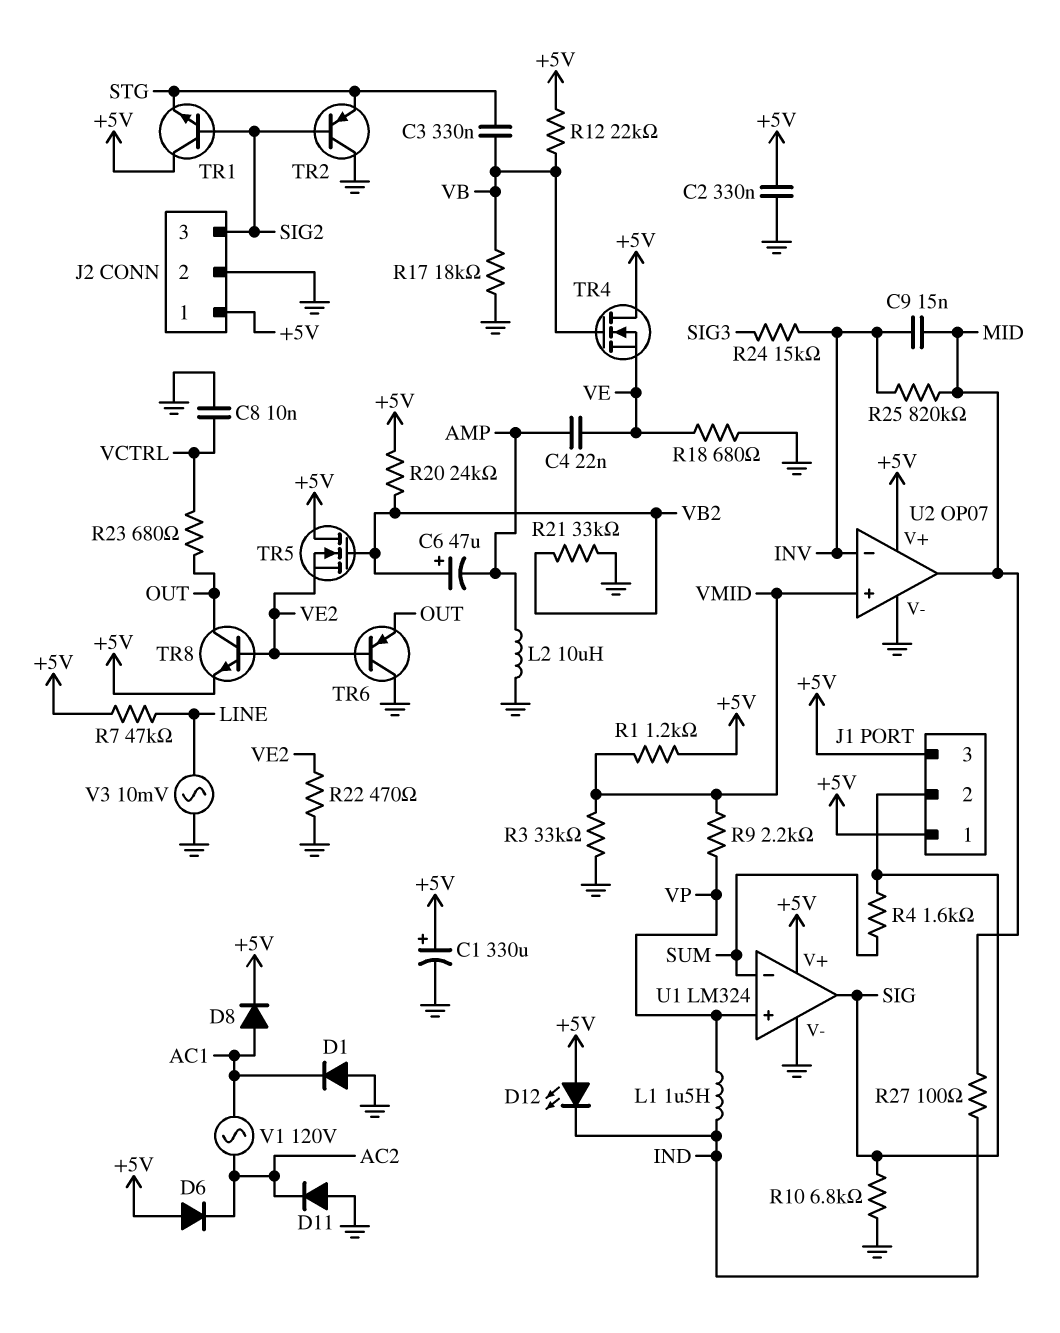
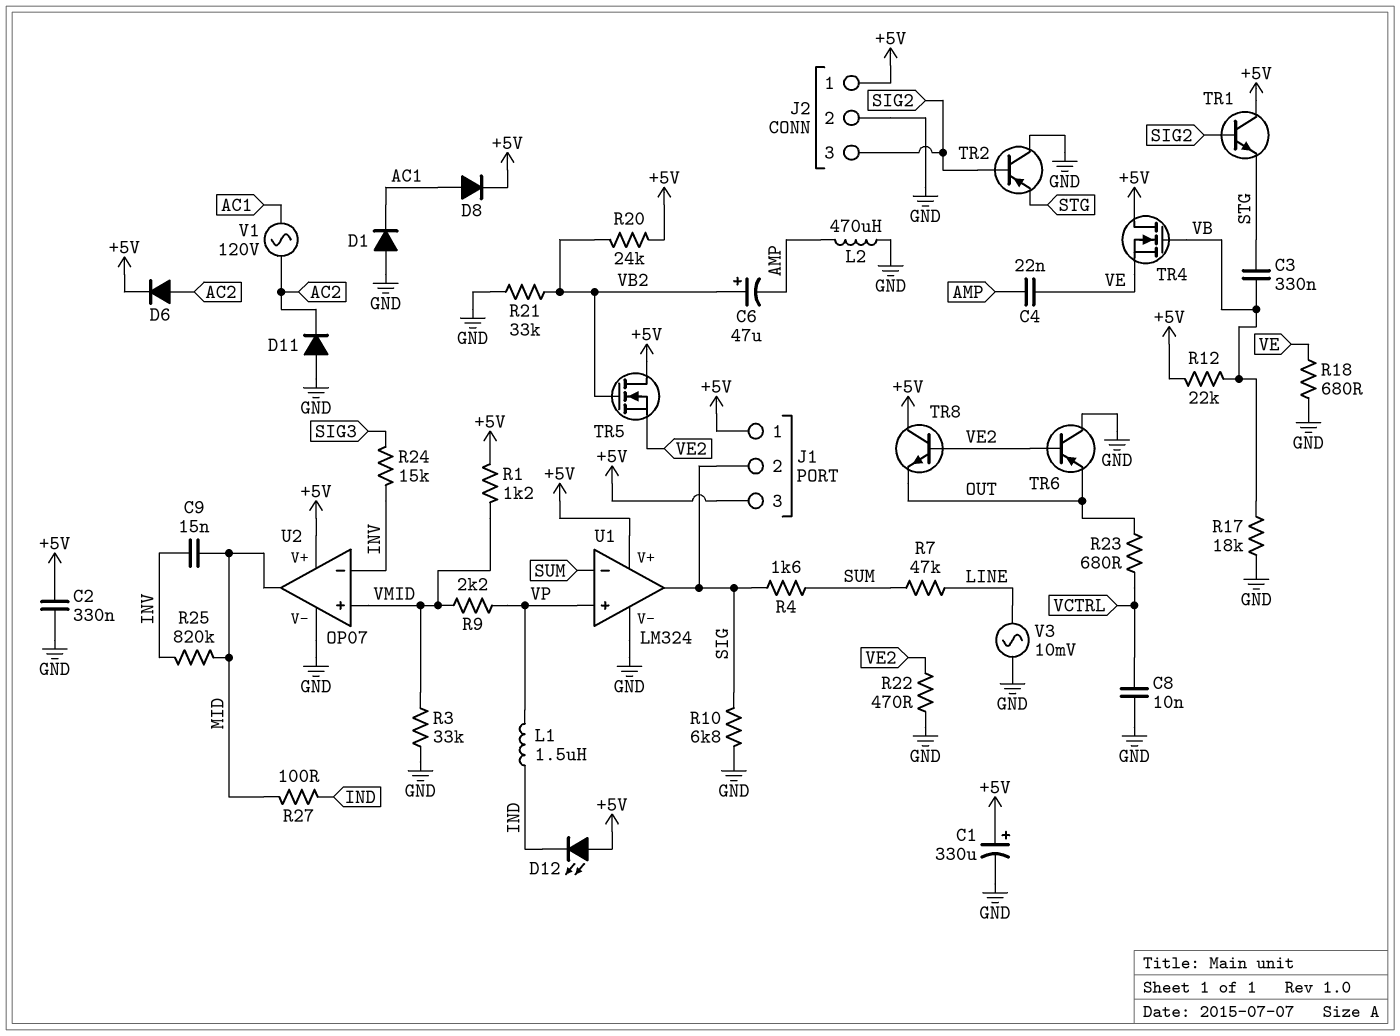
D6: diode (A +5V, K AC2) -> diode (A AC2, K +5V)
L2: 10uH (AMP, GND) -> 470uH (AMP, GND)
R7: 47k (+5V, LINE) -> 47k (LINE, SUM)
TR8: NPN (B VE2, C OUT, E +5V) -> NPN (B VE2, C +5V, E OUT)

